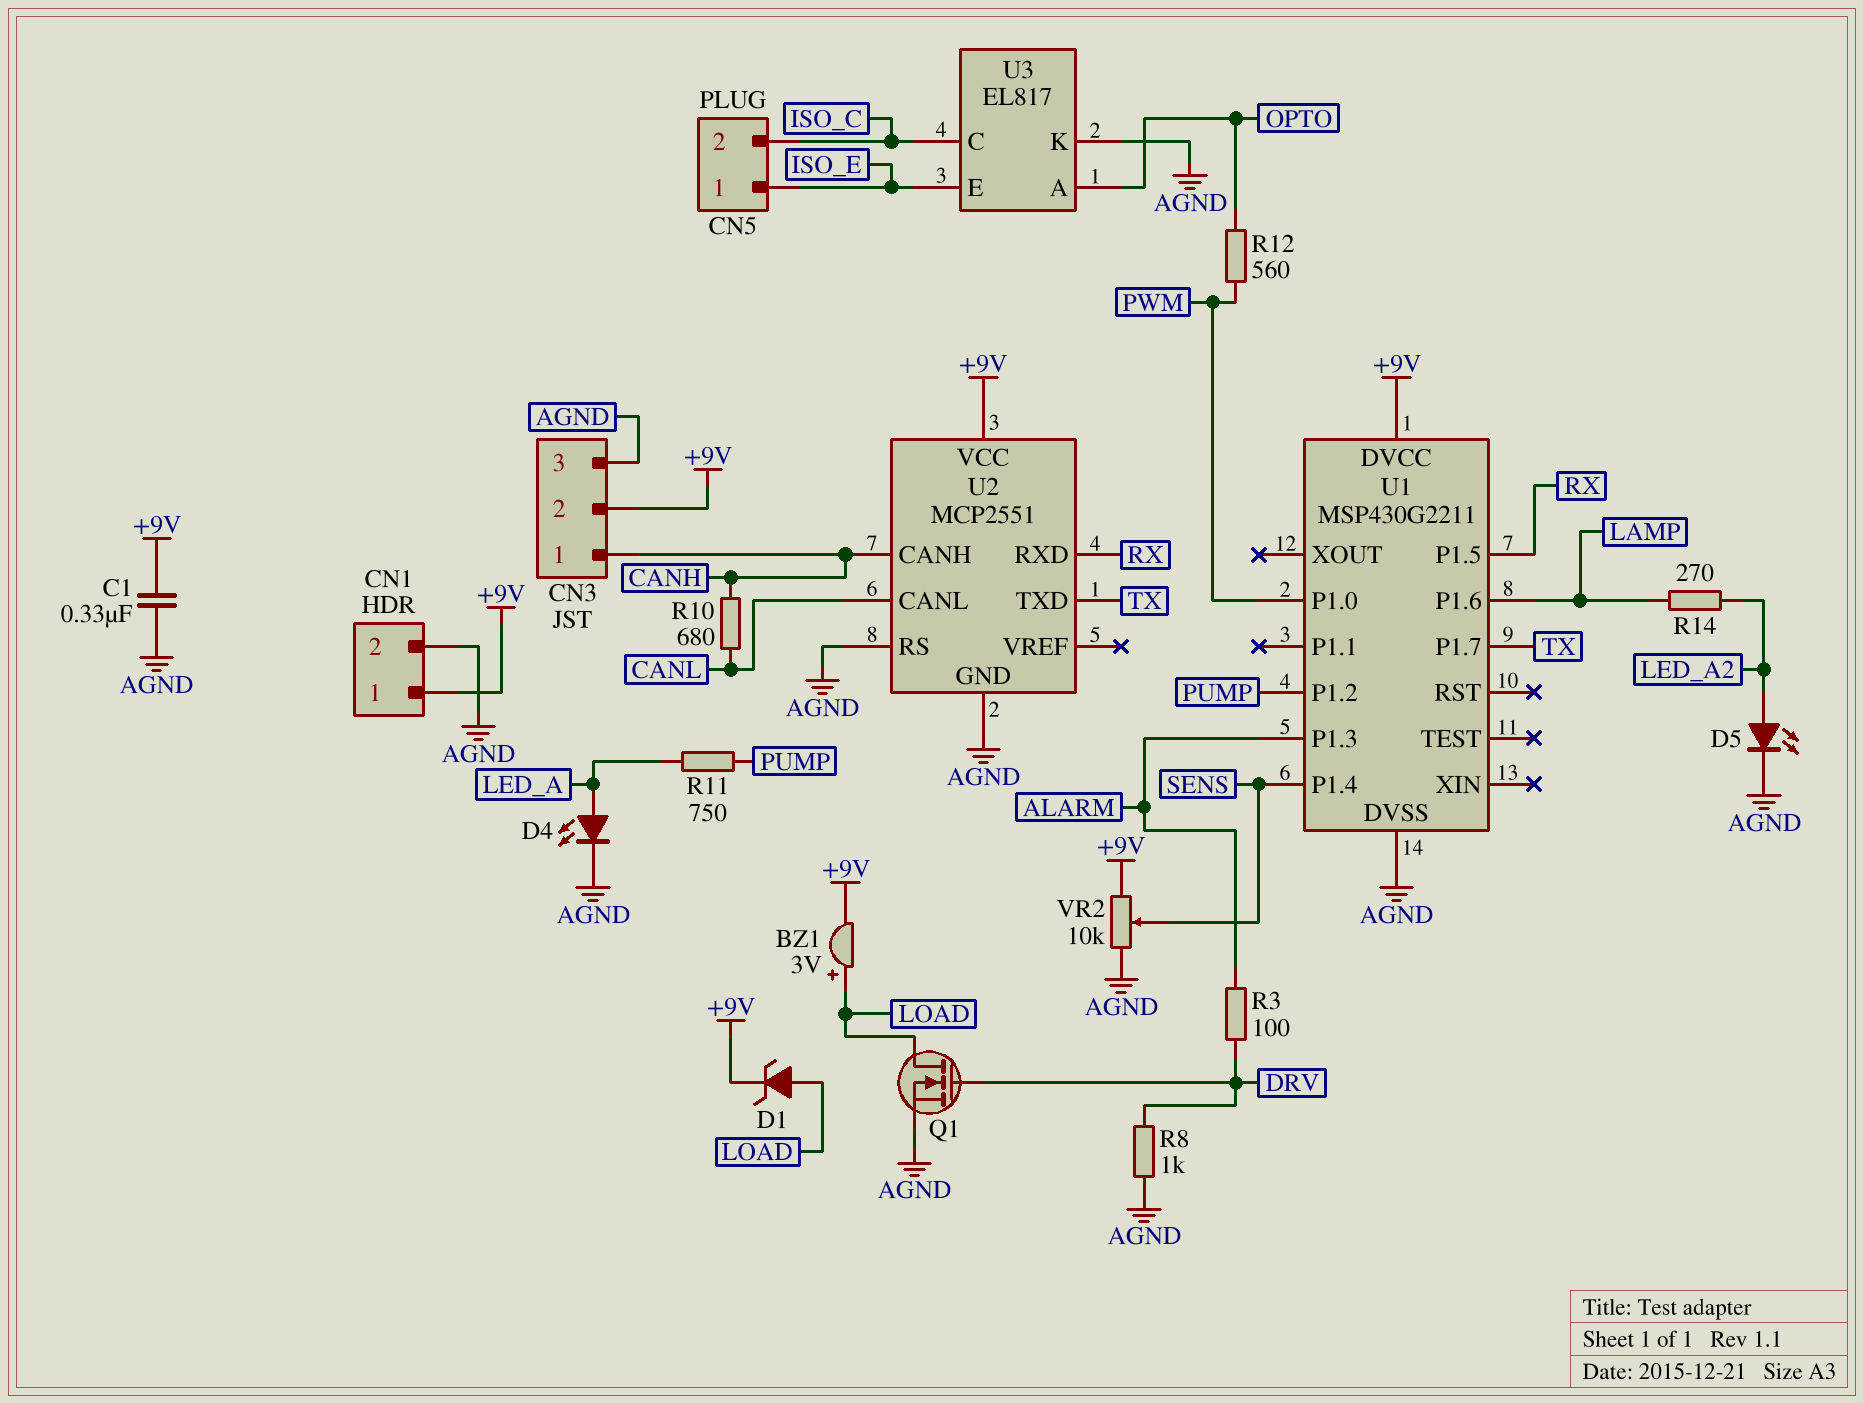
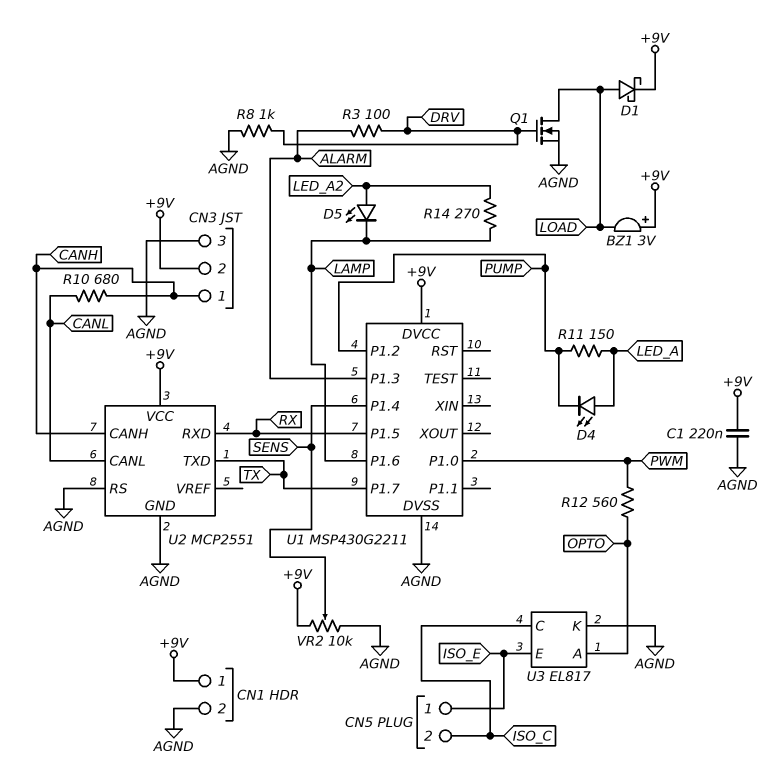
BZ1: buzzer 3V (plus LOAD, minus +9V) -> buzzer 3V (plus +9V, minus LOAD)
C1: 330nF (+9V, AGND) -> 220nF (+9V, AGND)
D1: zener (A LOAD, K +9V) -> schottky (A LOAD, K +9V)
D4: LED (A LED_A, K AGND) -> LED (A LED_A, K PUMP)
D5: LED (A LED_A2, K AGND) -> LED (A LED_A2, K LAMP)
R11: 750 (LED_A, PUMP) -> 150 (LED_A, PUMP)

